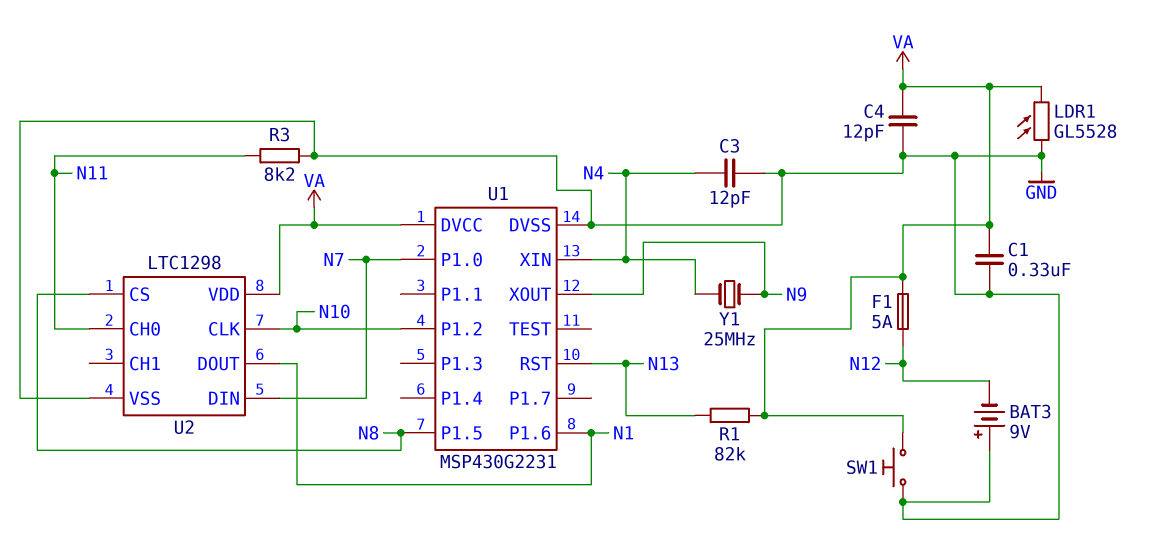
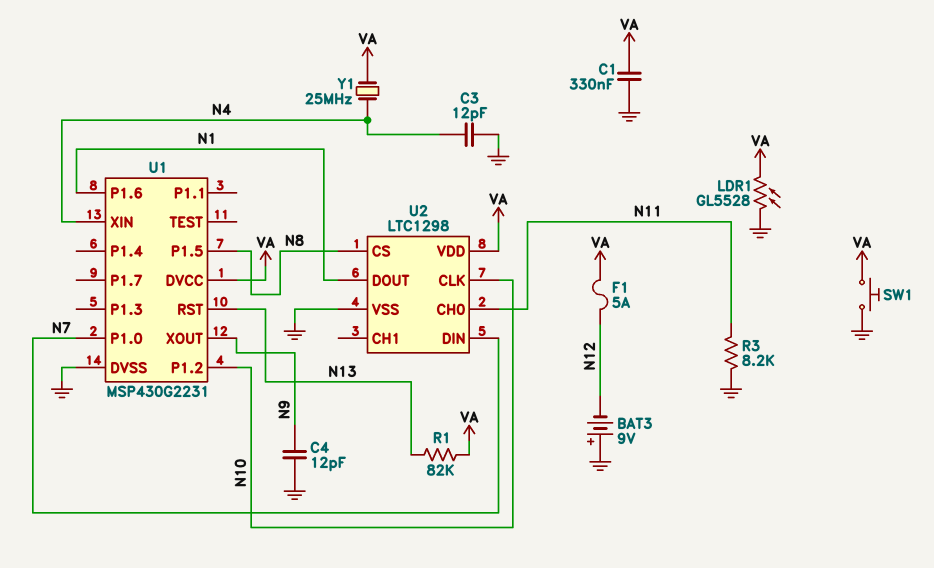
C4: 12pF (GND, VA) -> 12pF (GND, N9)
Y1: 25MHz (N4, N9) -> 25MHz (N4, VA)

